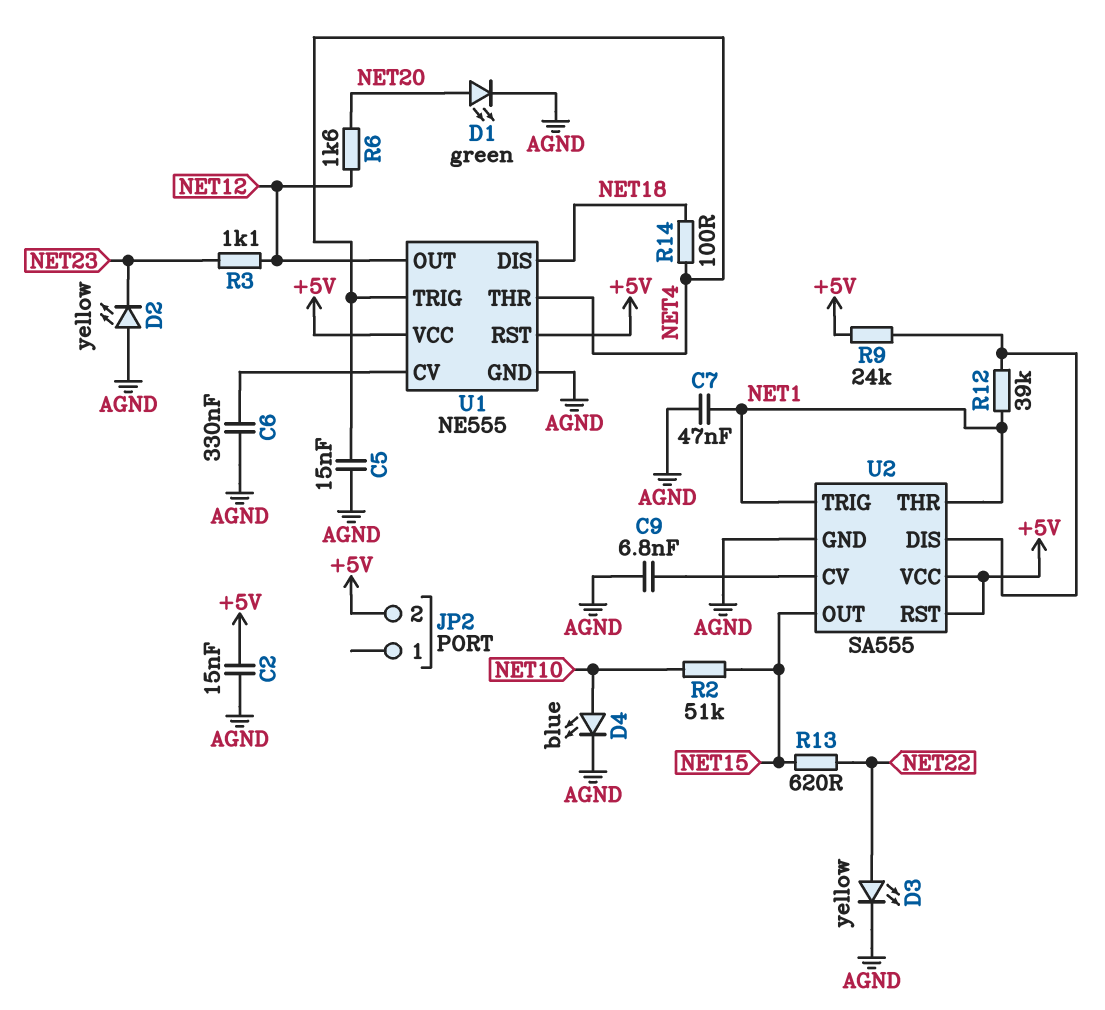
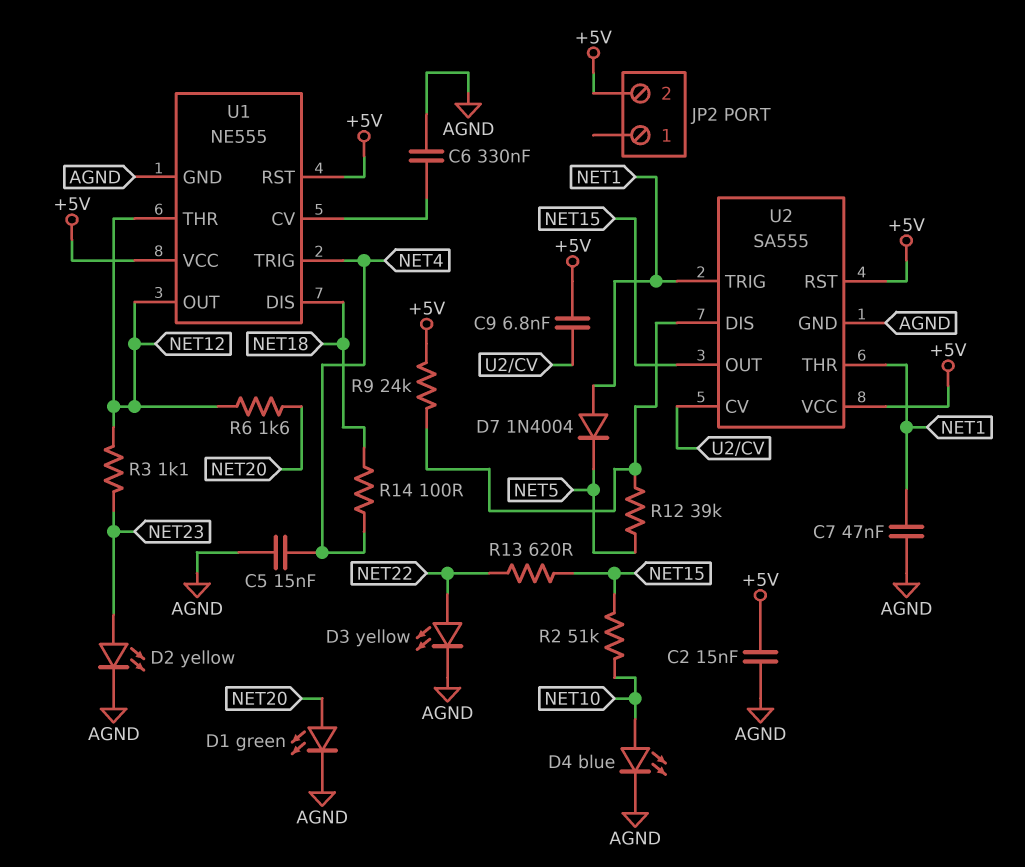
C9: 6.8nF (AGND, U2/CV) -> 6.8nF (+5V, U2/CV)
D2: LED yellow (A AGND, K NET23) -> LED yellow (A NET23, K AGND)
D7: none -> diode 1N4004 (A NET1, K NET5)
R12: 39k (NET1, U2/DIS) -> 39k (NET5, U2/DIS)
U1 pin THR: NET4 -> NET12

